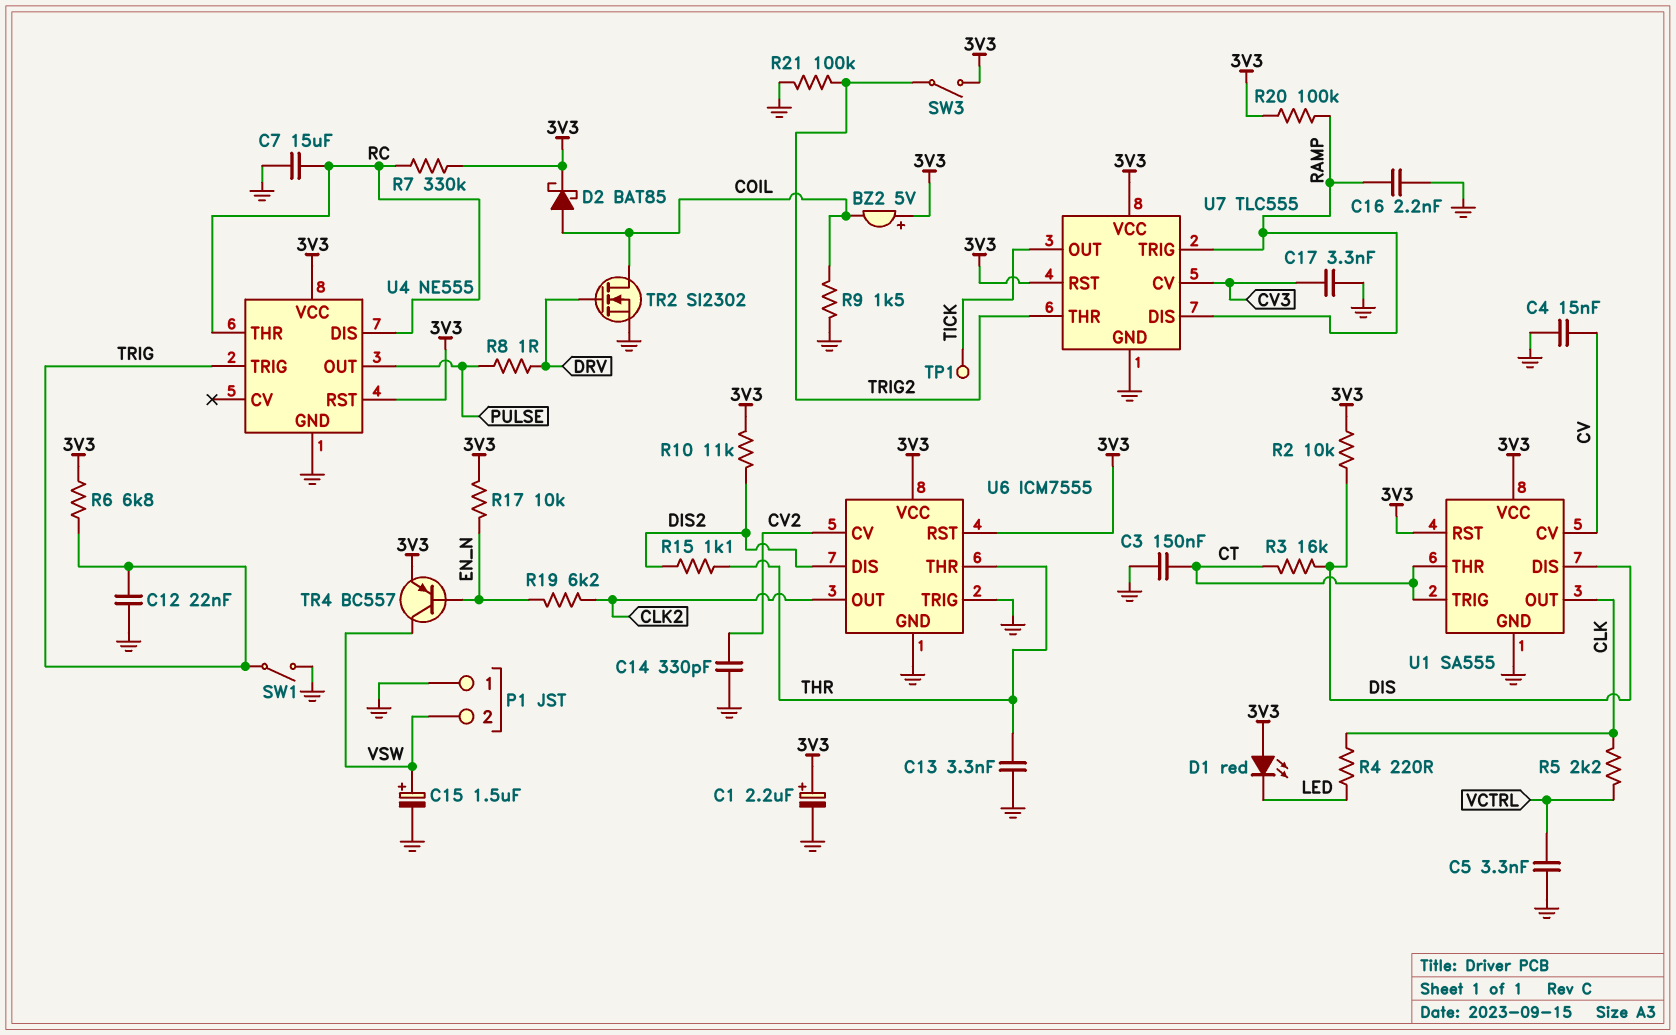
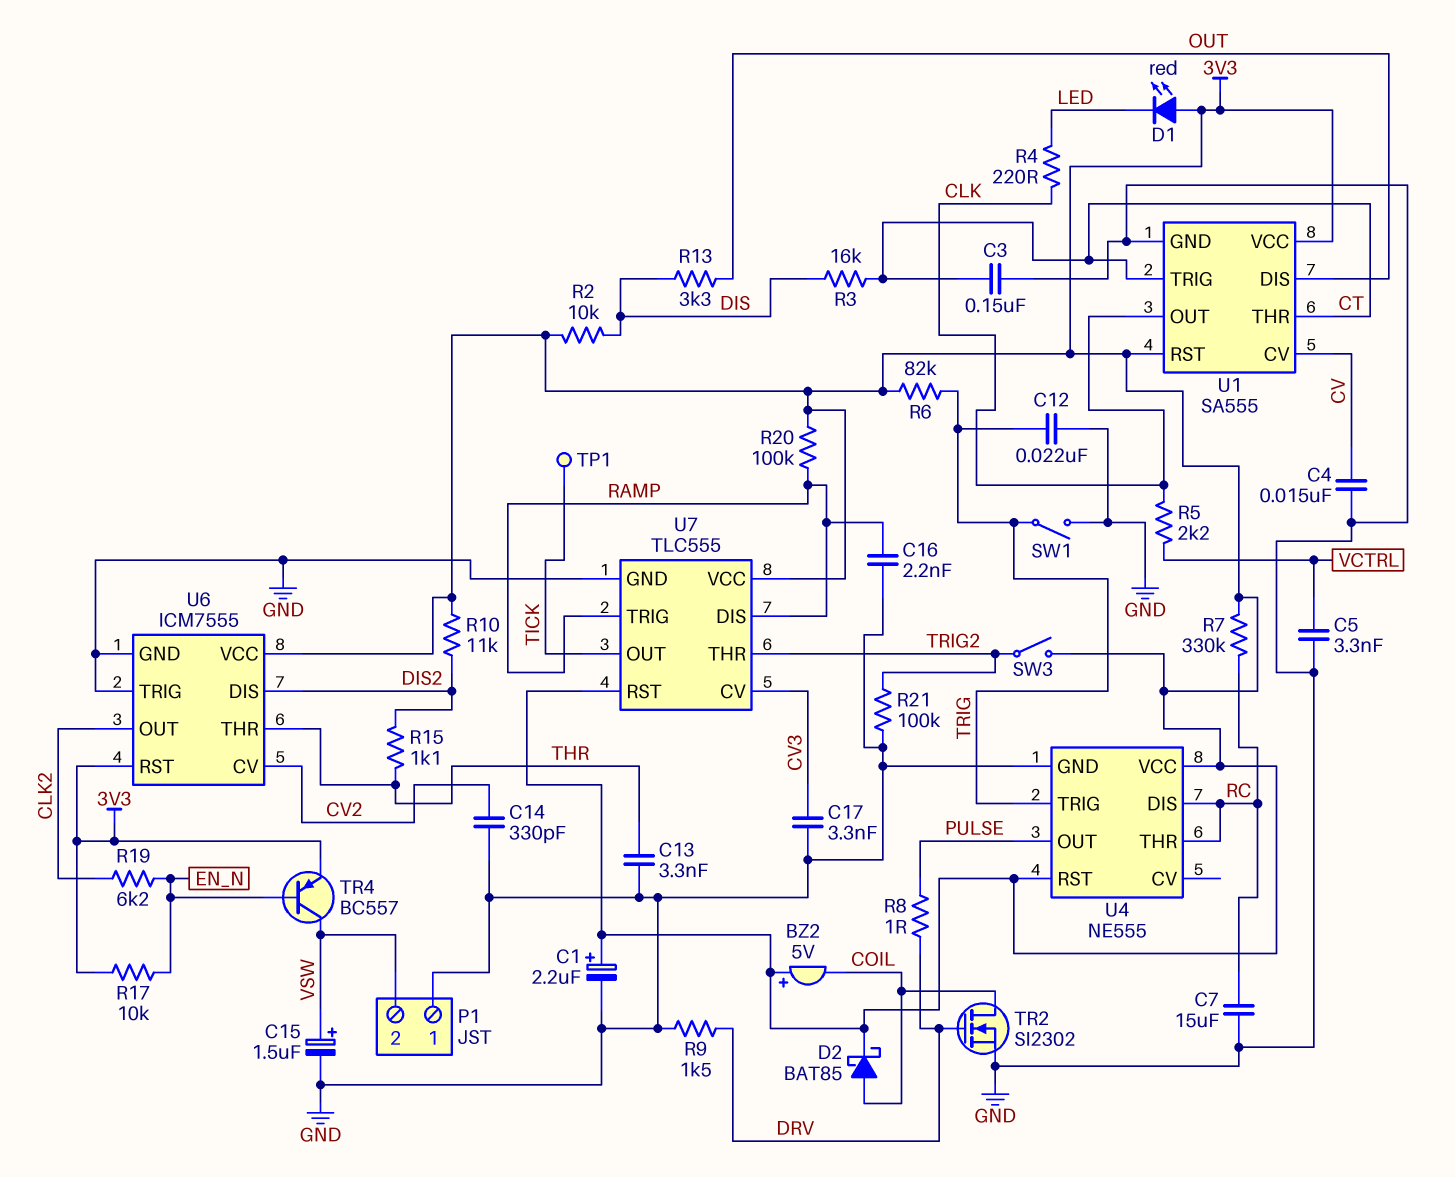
R6: 6.8k (3V3, TRIG) -> 82k (3V3, TRIG)
R9: 1.5k (COIL, GND) -> 1.5k (DRV, GND)
R13: none -> 3.3k (DIS, OUT)
U1 pin DIS: DIS -> OUT

